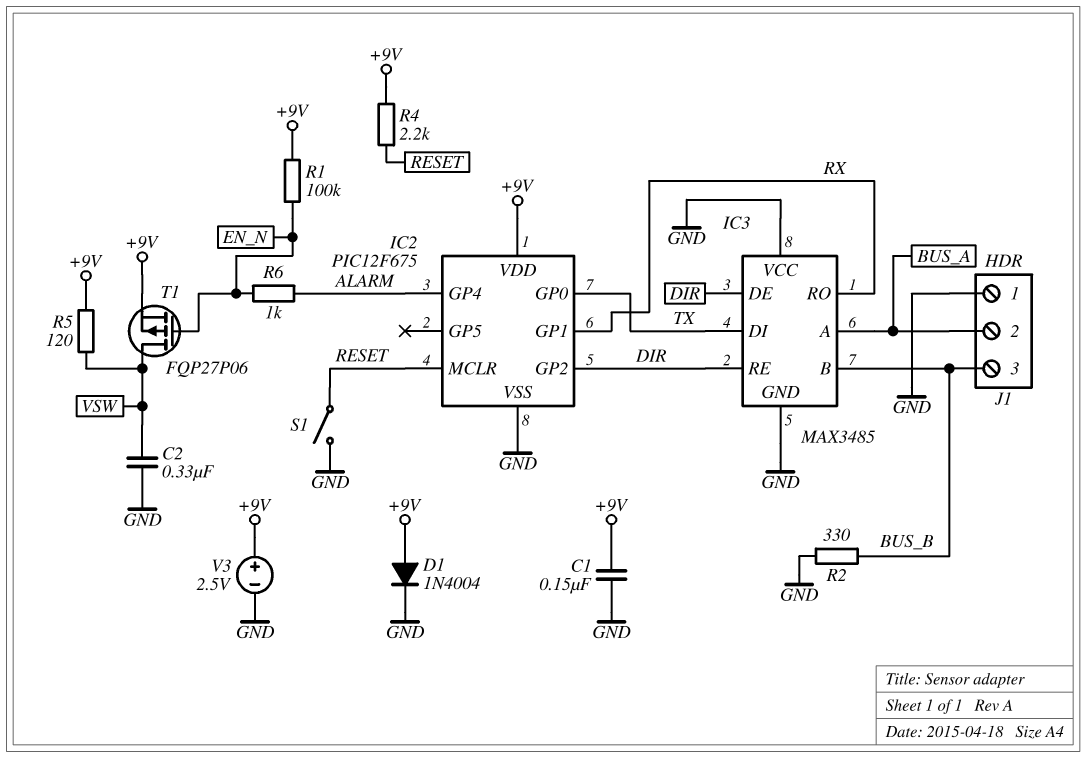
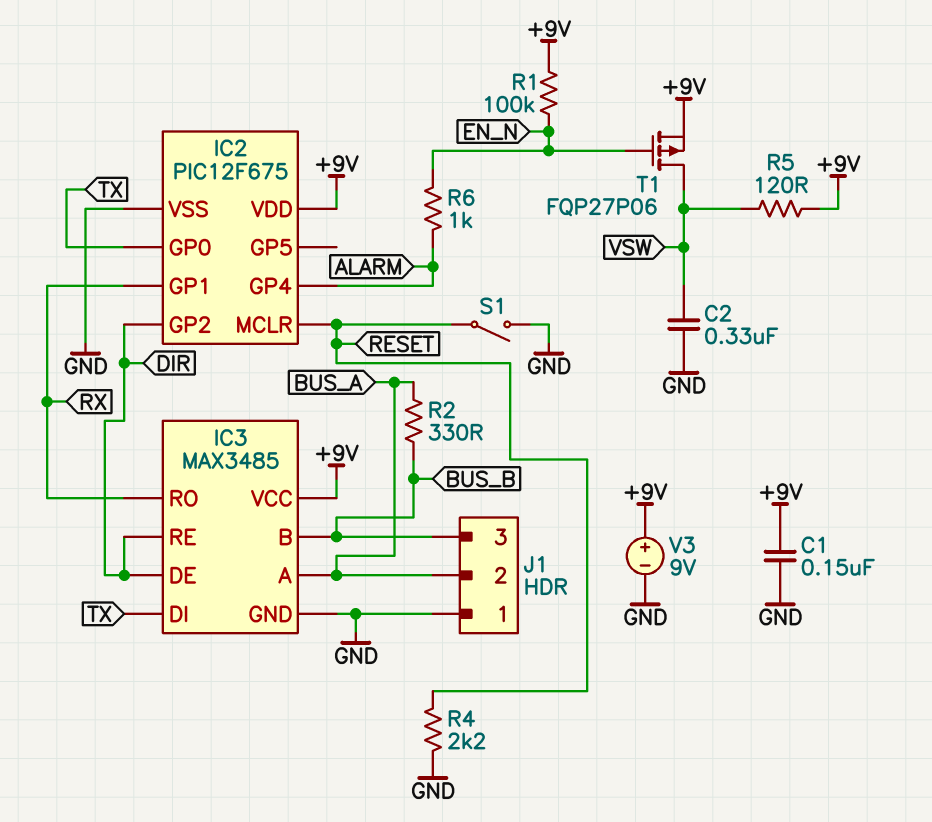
D1: diode 1N4004 (A +9V, K GND) -> none
IC3 pin VCC: GND -> +9V
R2: 330 (BUS_B, GND) -> 330 (BUS_A, BUS_B)
R4: 2.2k (+9V, RESET) -> 2.2k (GND, RESET)
V3: 2.5V (plus +9V, minus GND) -> 9V (plus +9V, minus GND)

